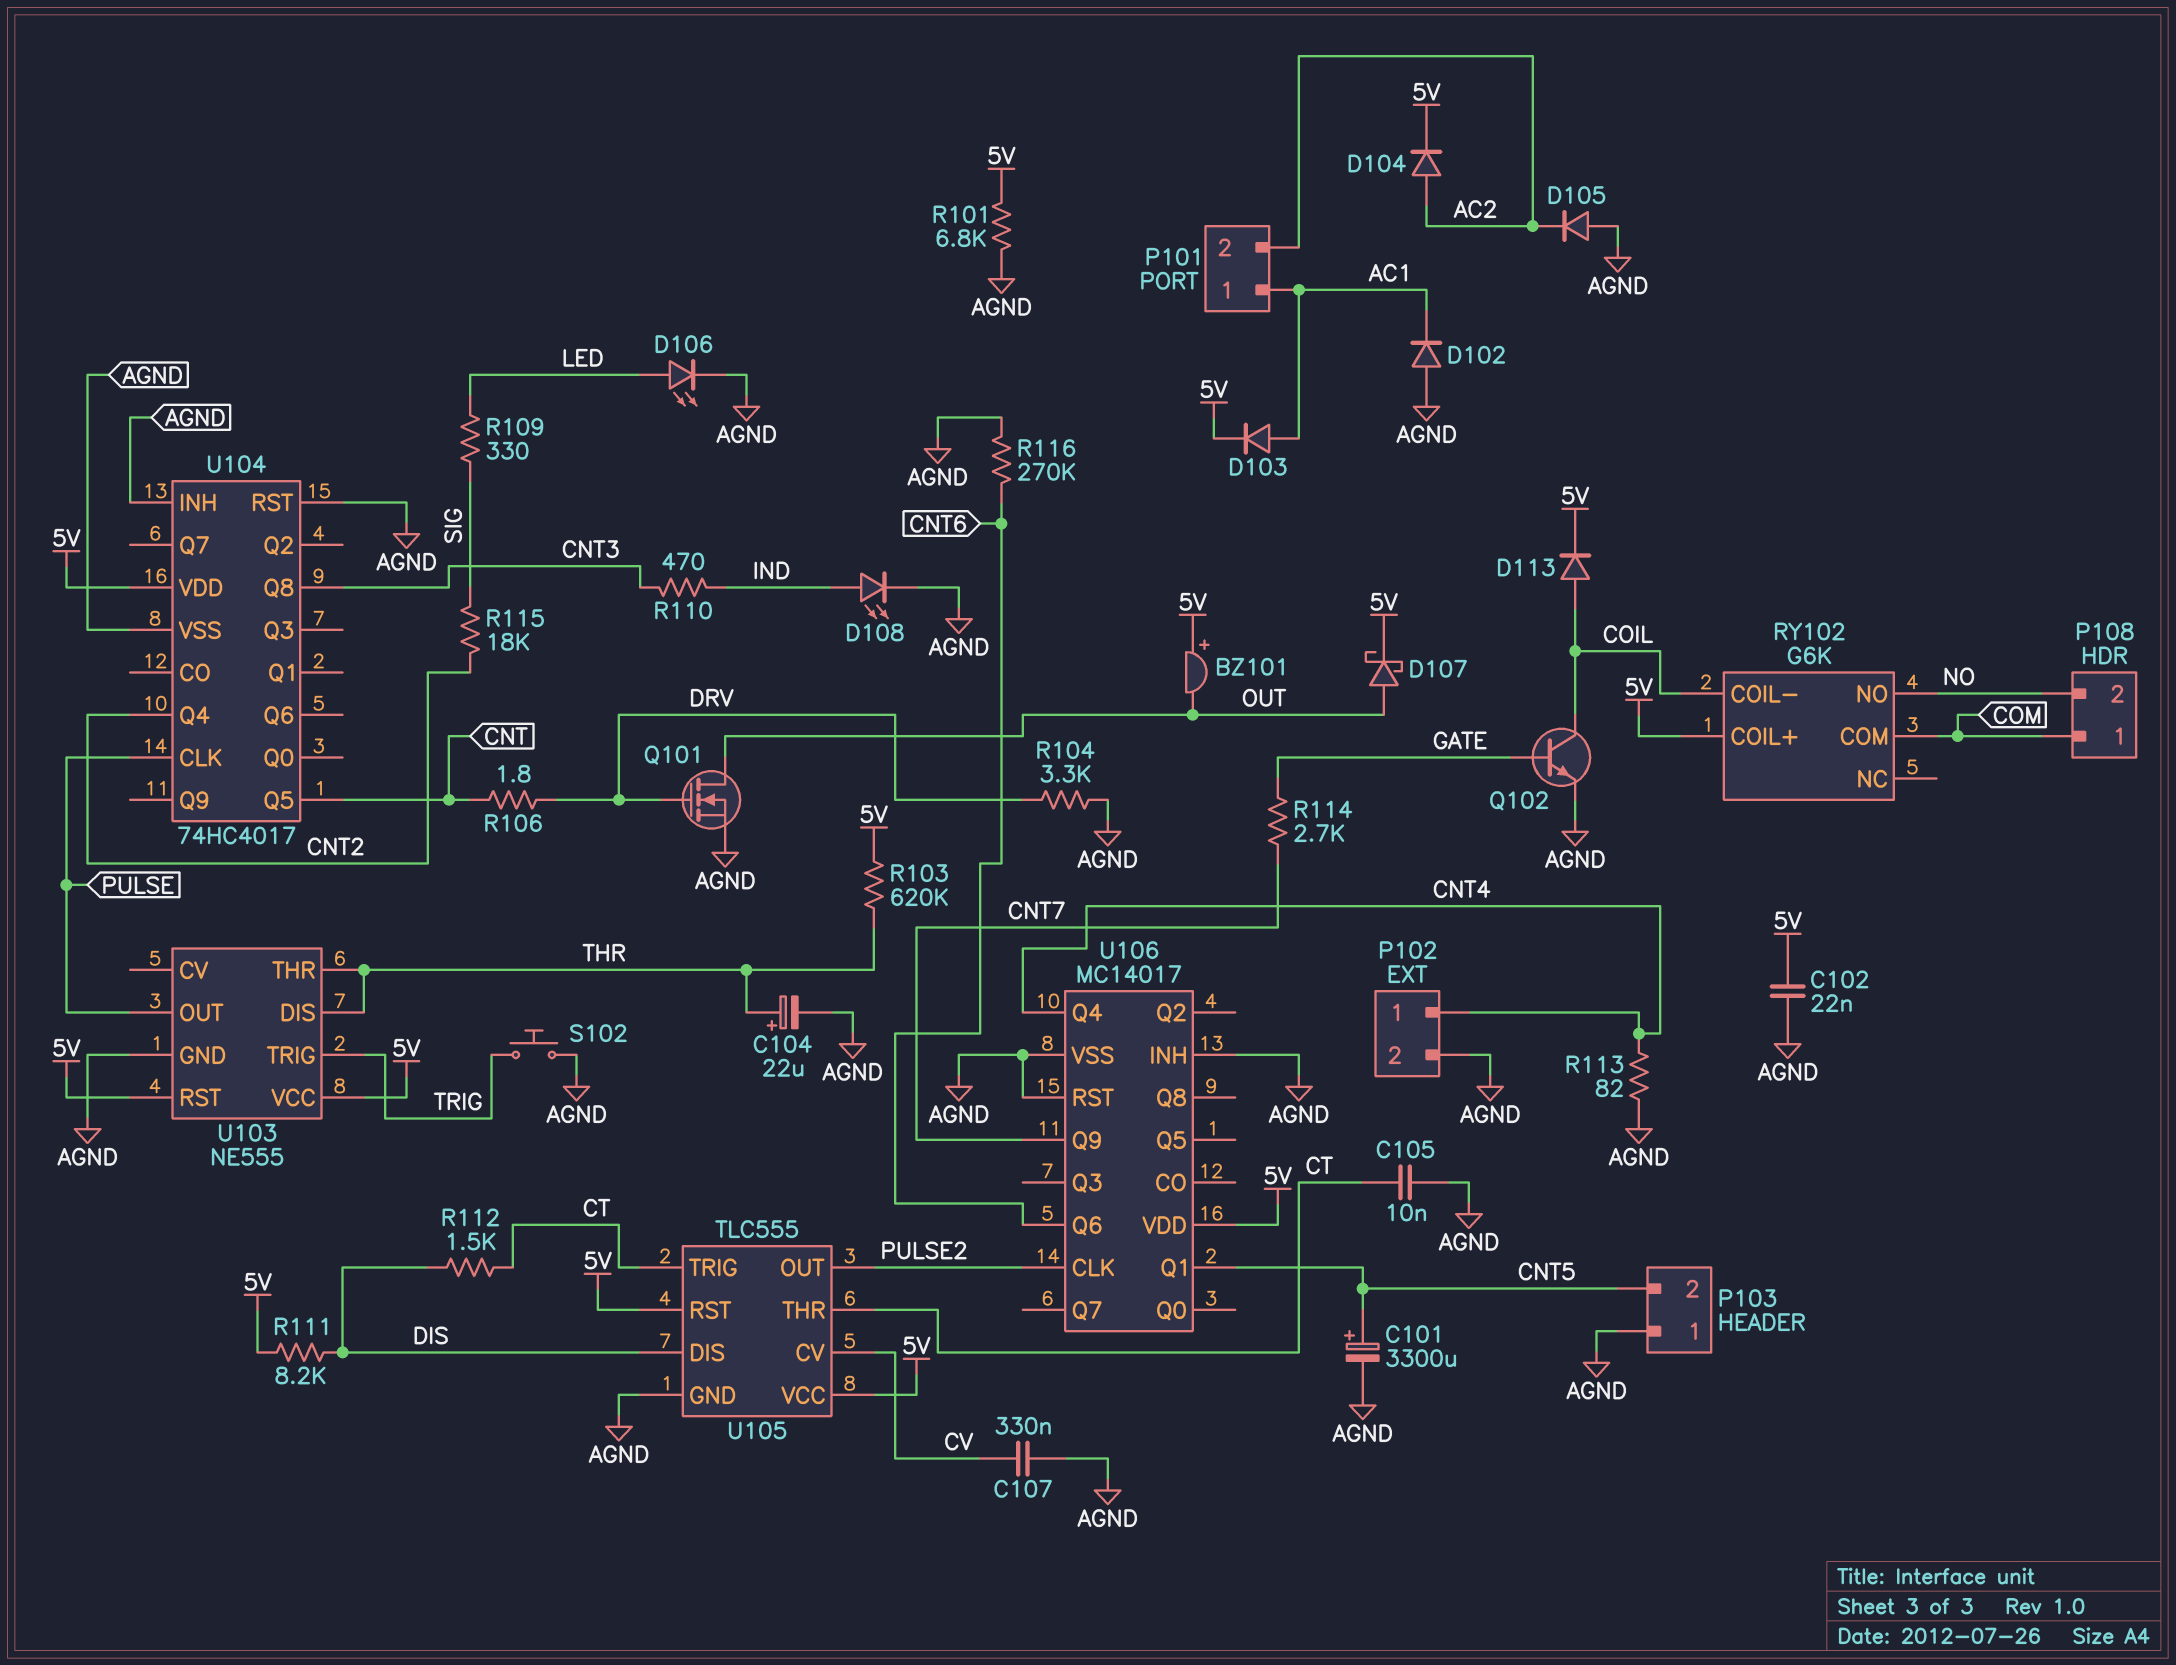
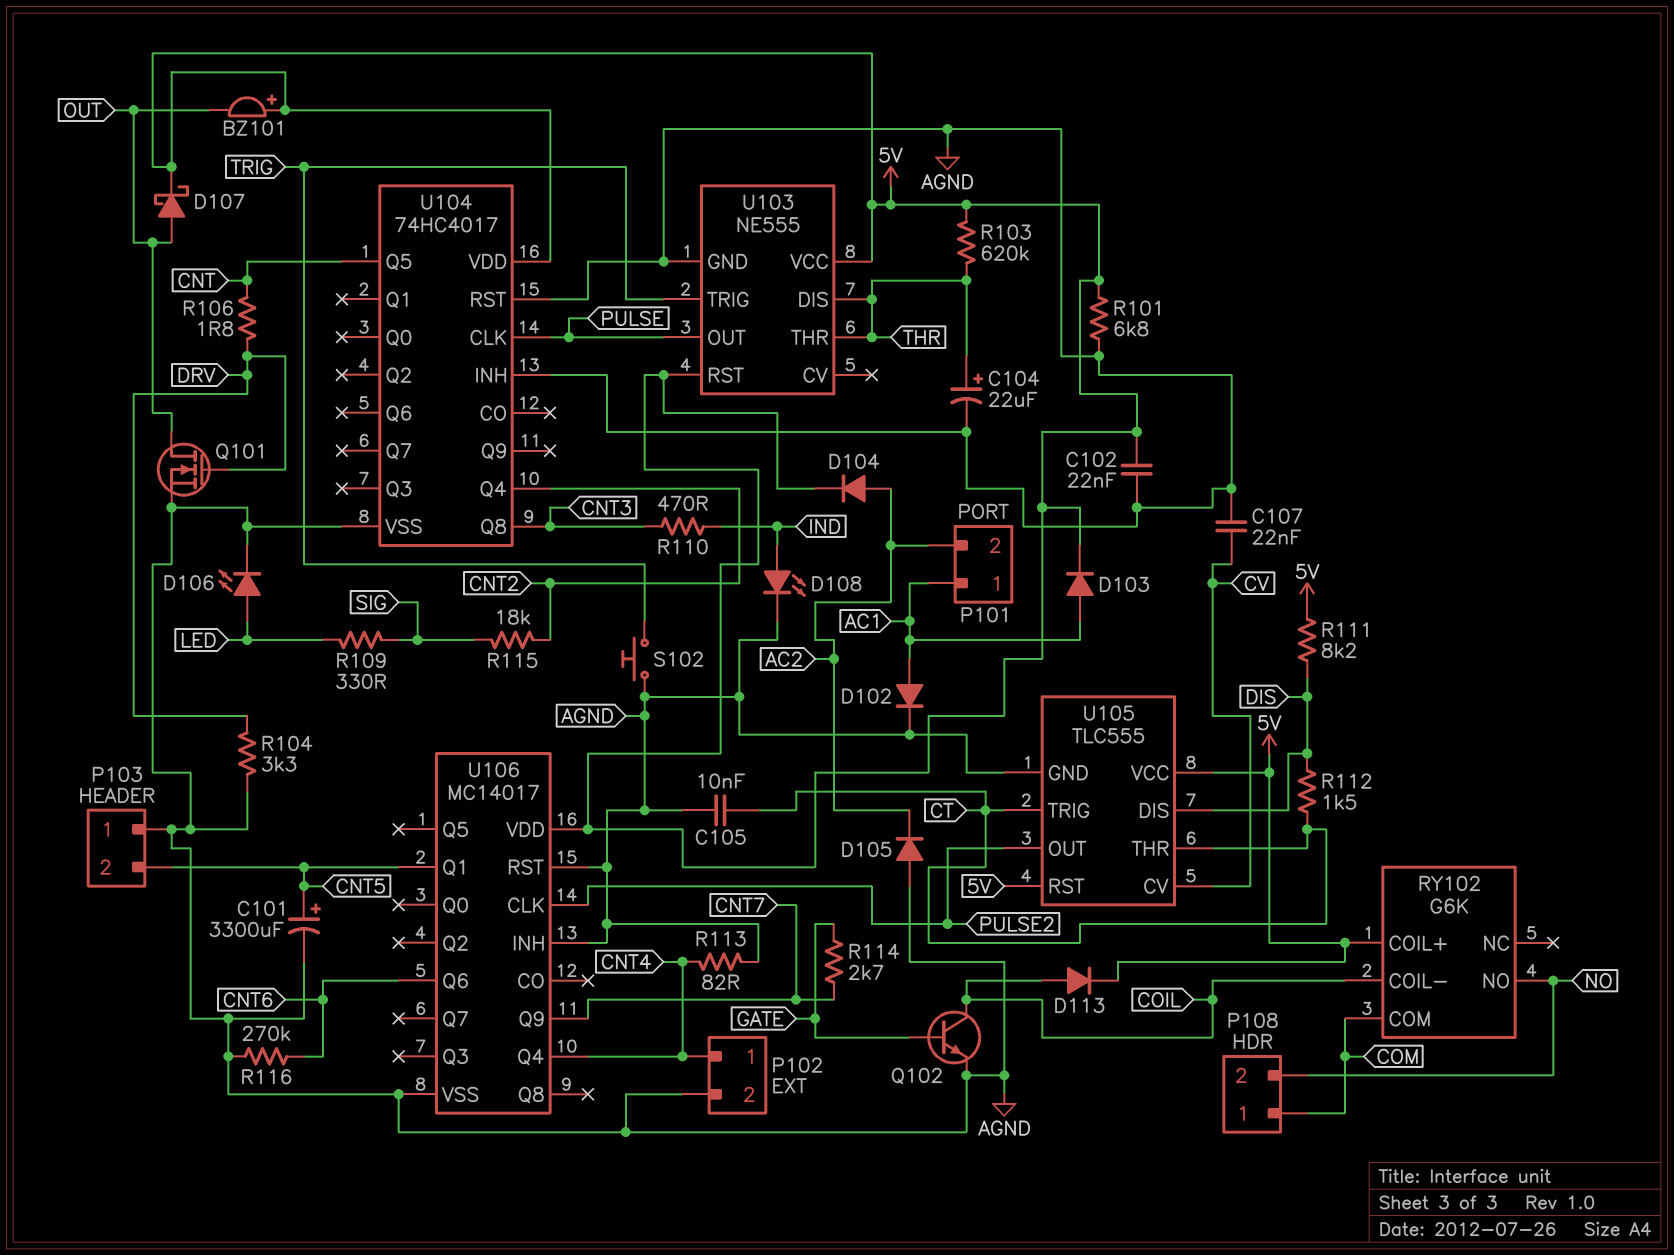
C107: 330nF (AGND, CV) -> 22nF (AGND, CV)
D102: diode (A AGND, K AC1) -> diode (A AC1, K AGND)

